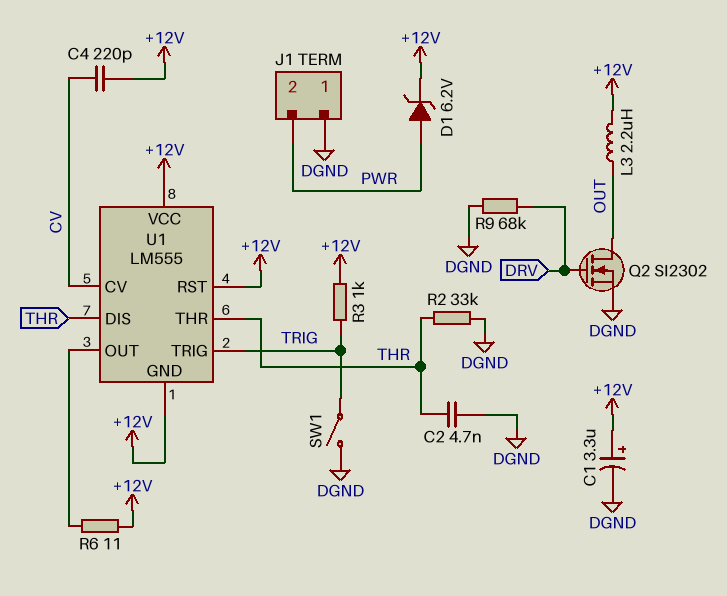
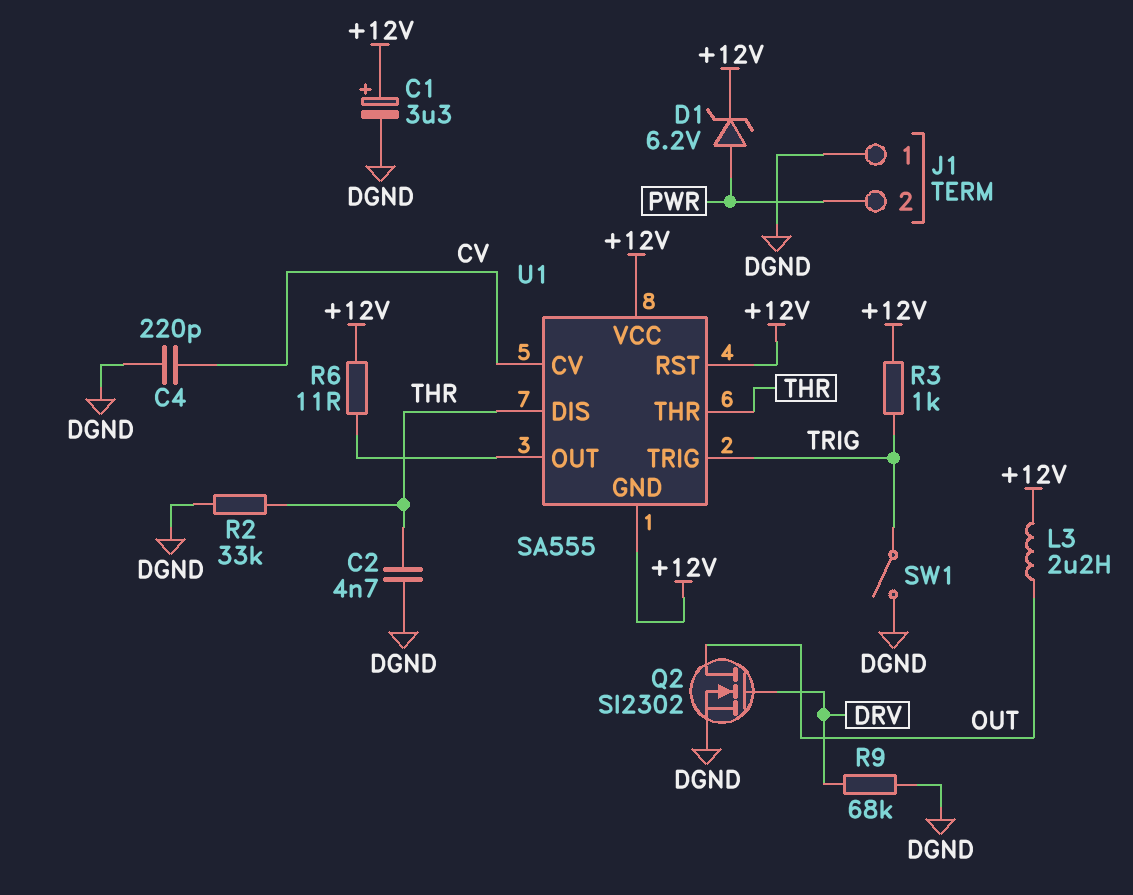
C4: 220pF (+12V, CV) -> 220pF (CV, DGND)
U1: LM555 -> SA555

